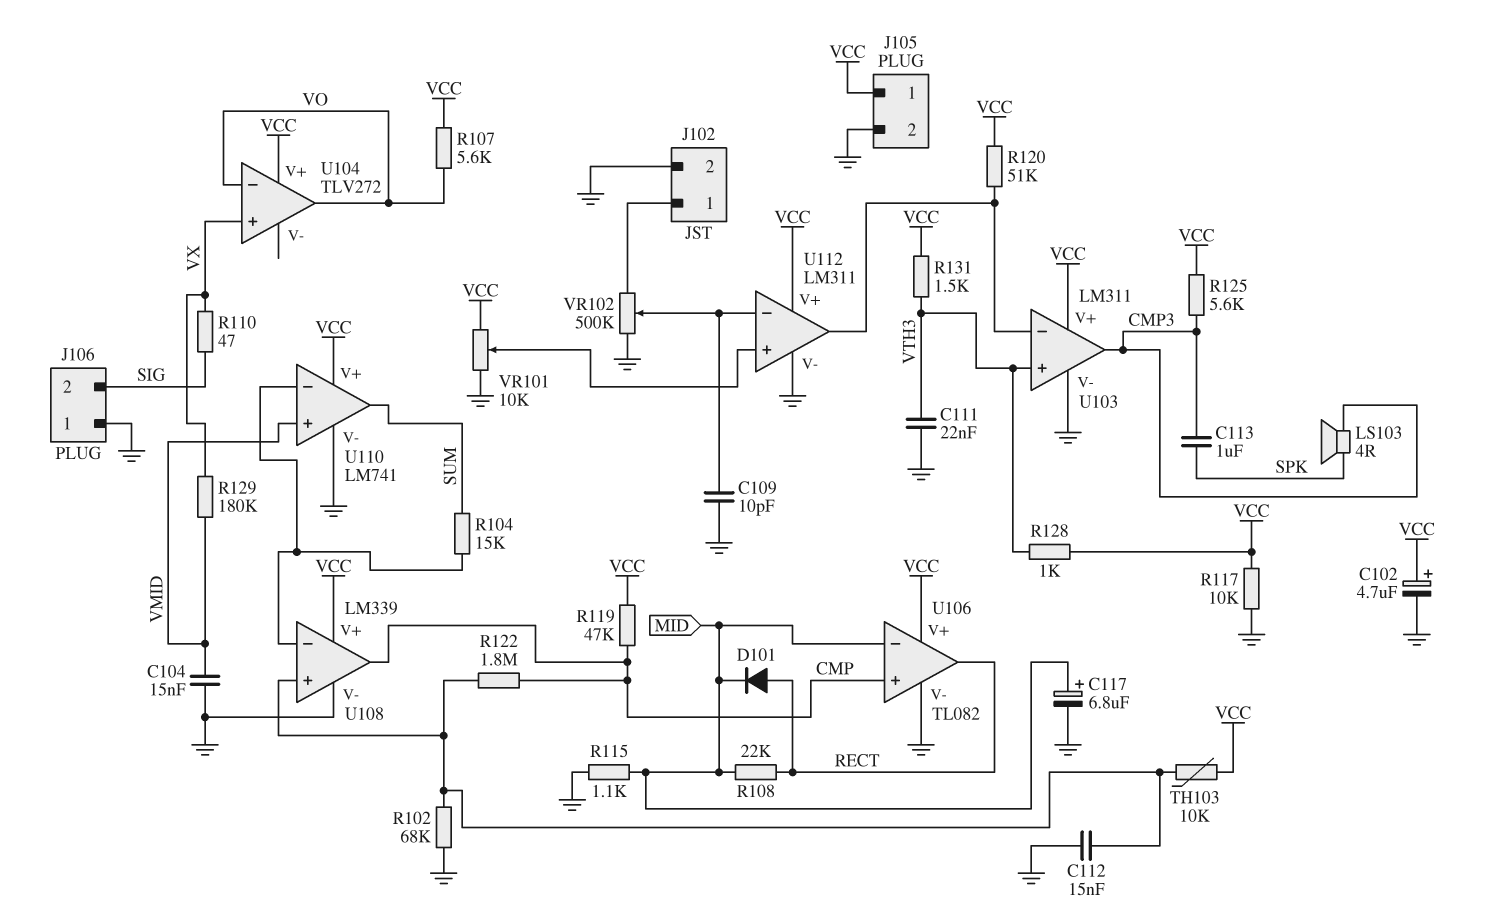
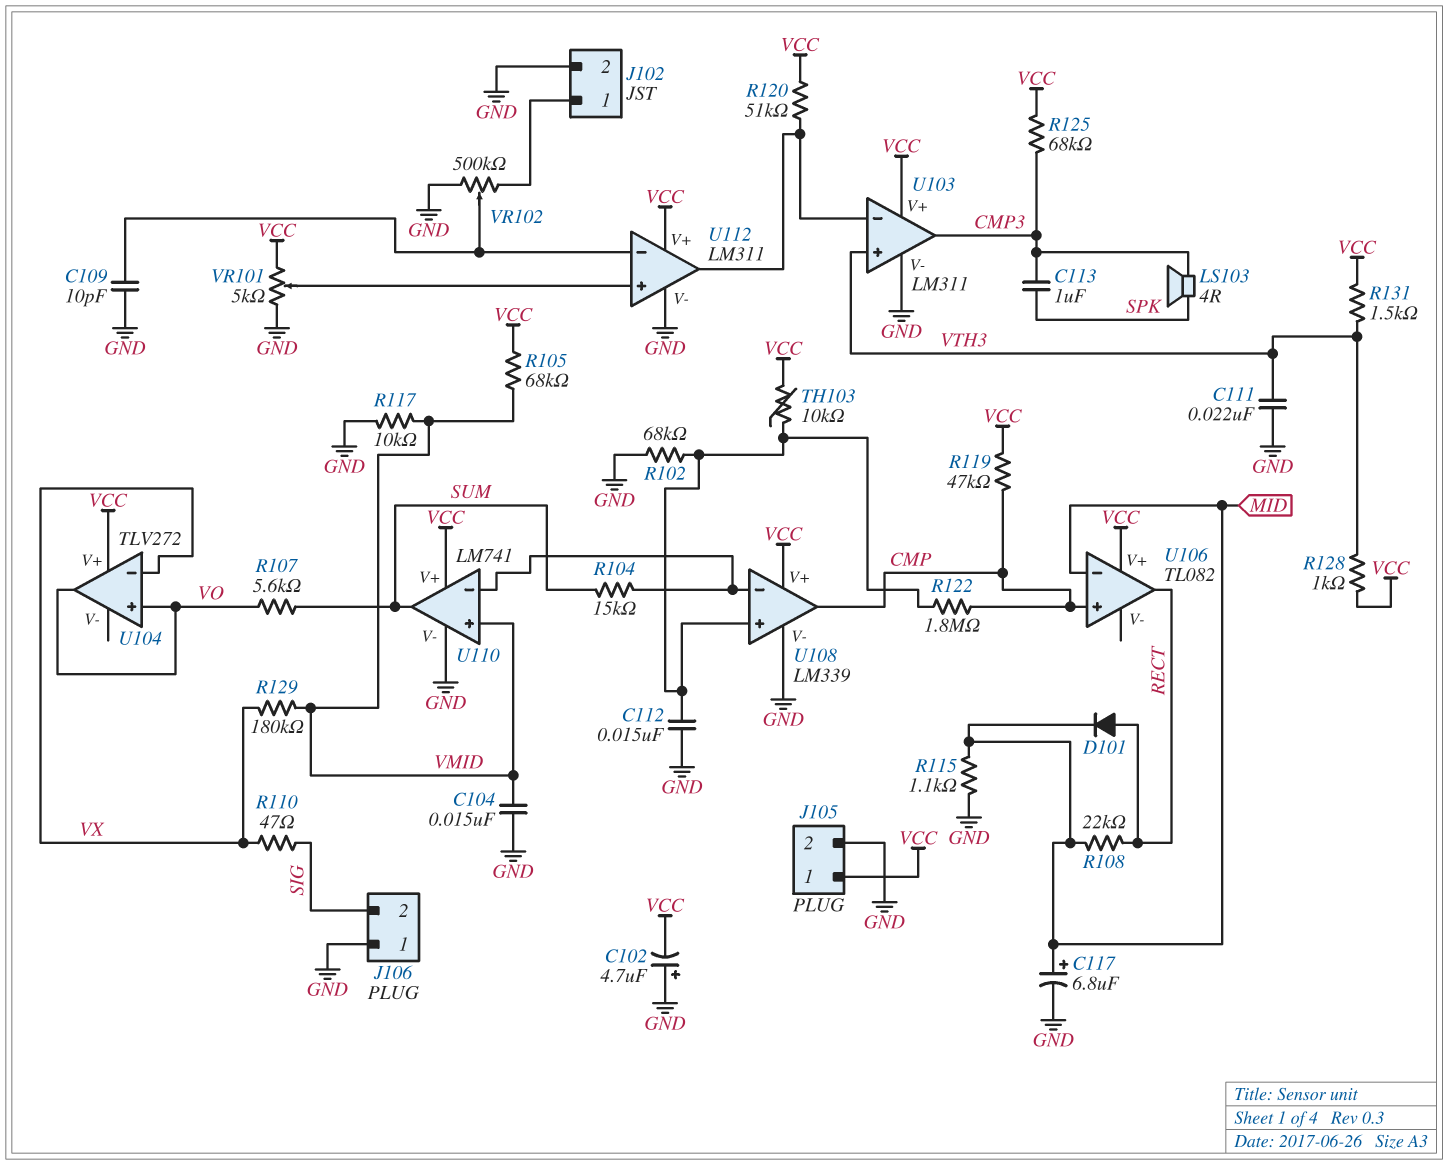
C102: 4.7uF (plus VCC, minus GND) -> 4.7uF (plus GND, minus VCC)
R105: none -> 68k (VCC, VMID)
R107: 5.6k (VCC, VO) -> 5.6k (SUM, VO)
R117: 10k (GND, VCC) -> 10k (GND, VMID)
R125: 5.6k (CMP3, VCC) -> 68k (CMP3, VCC)
U104 pin in+: VX -> VO
U104 pin in-: VO -> VX
U106 pin V-: GND -> none
VR101: 10k (GND, VCC, wiper U112/in+) -> 5k (GND, VCC, wiper U112/in+)

